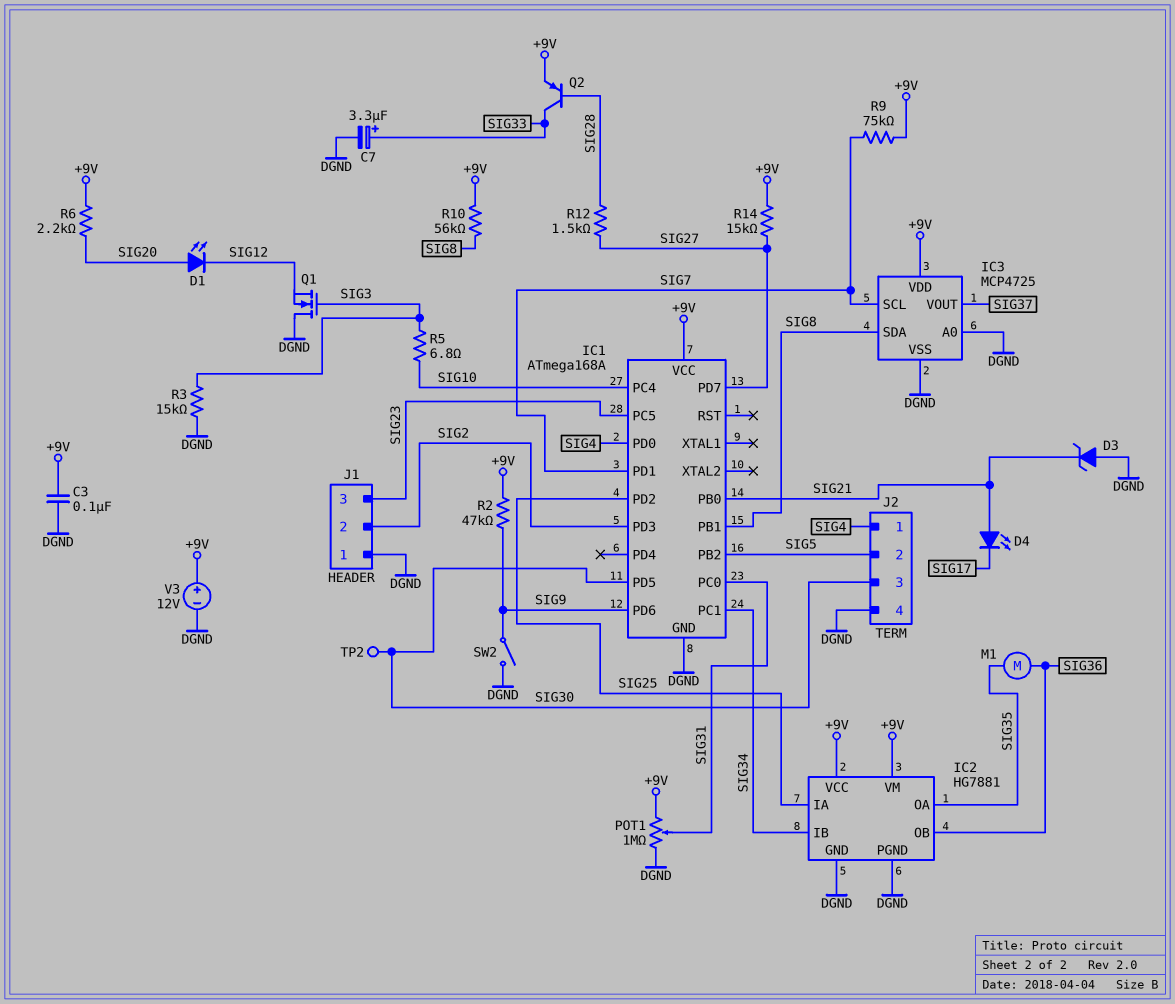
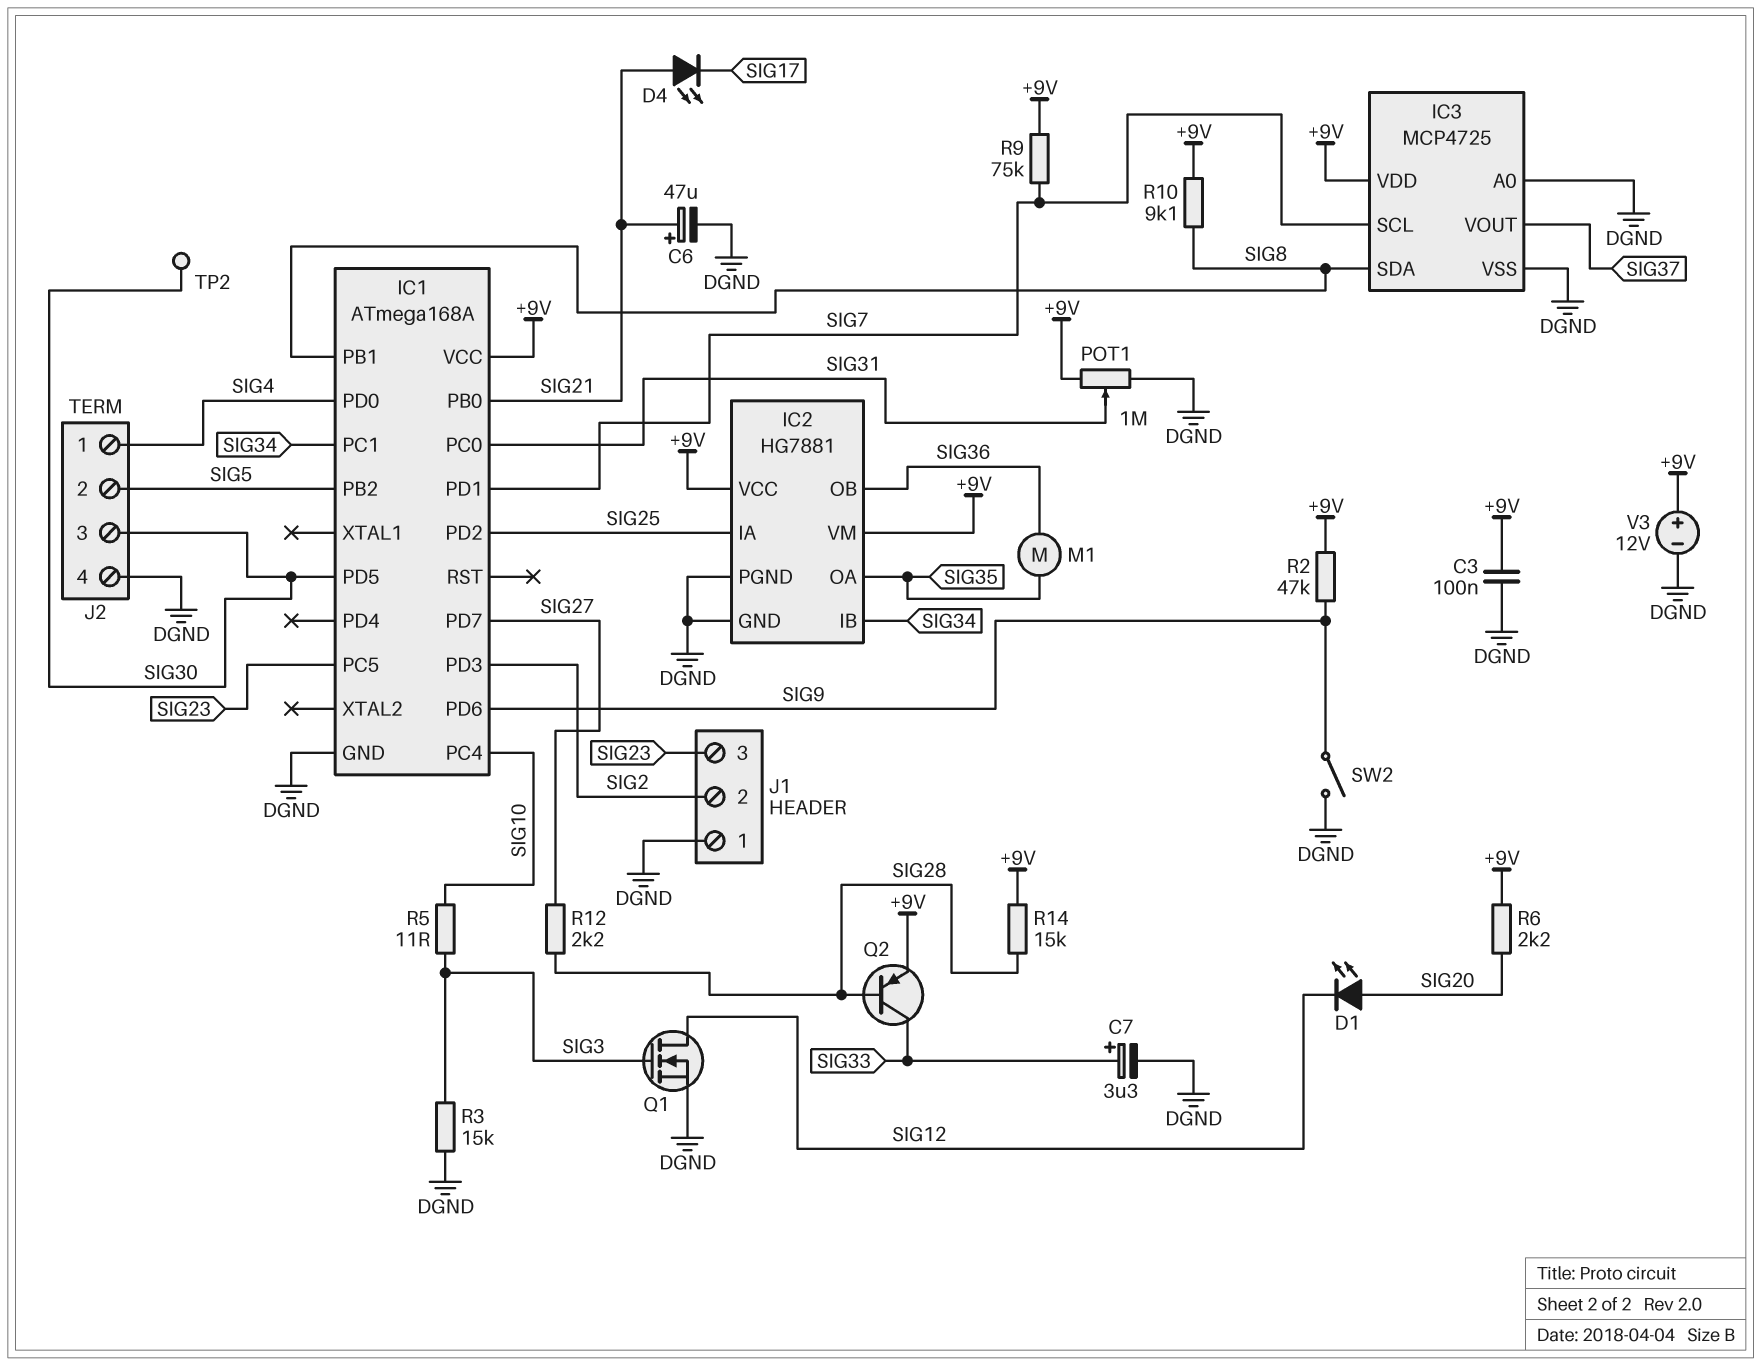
C6: none -> 47uF (plus SIG21, minus DGND)
D3: zener (A DGND, K SIG21) -> none
Q1: NMOS (G SIG3, D DGND, S SIG12) -> NMOS (G SIG3, D SIG12, S DGND)
R5: 6.8 (SIG3, SIG10) -> 11 (SIG3, SIG10)
R10: 56k (+9V, SIG8) -> 9.1k (+9V, SIG8)
R12: 1.5k (SIG27, SIG28) -> 2.2k (SIG27, SIG28)
R14: 15k (+9V, SIG27) -> 15k (+9V, SIG28)

